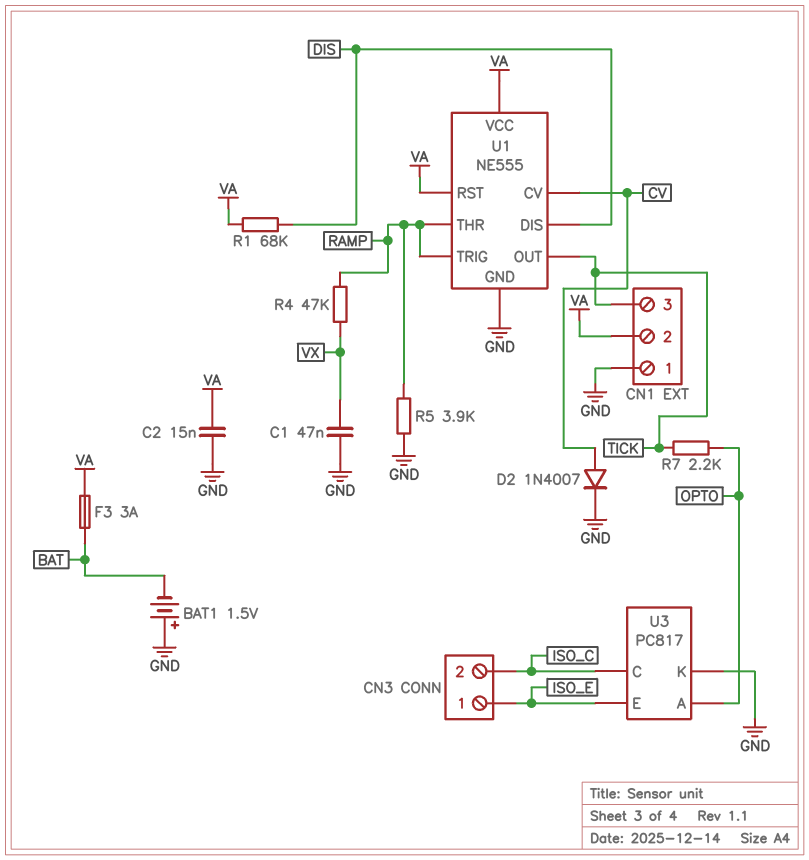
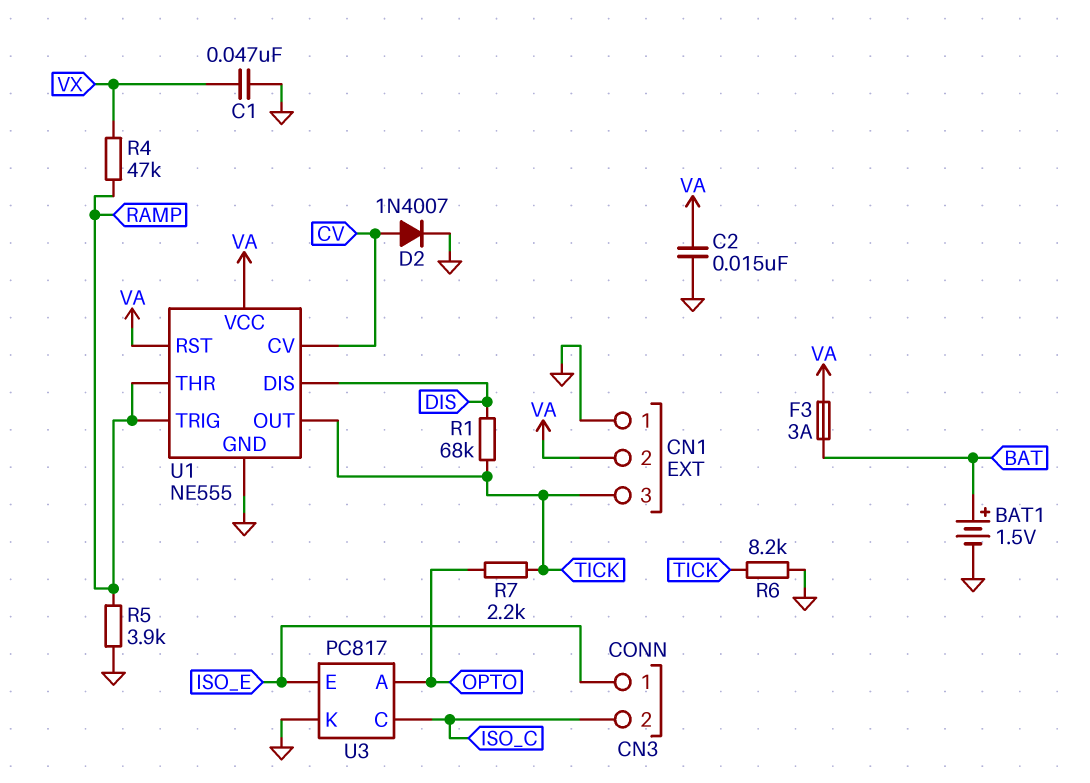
BAT1: 1.5V (plus GND, minus BAT) -> 1.5V (plus BAT, minus GND)
R1: 68k (DIS, VA) -> 68k (DIS, TICK)
R6: none -> 8.2k (GND, TICK)

